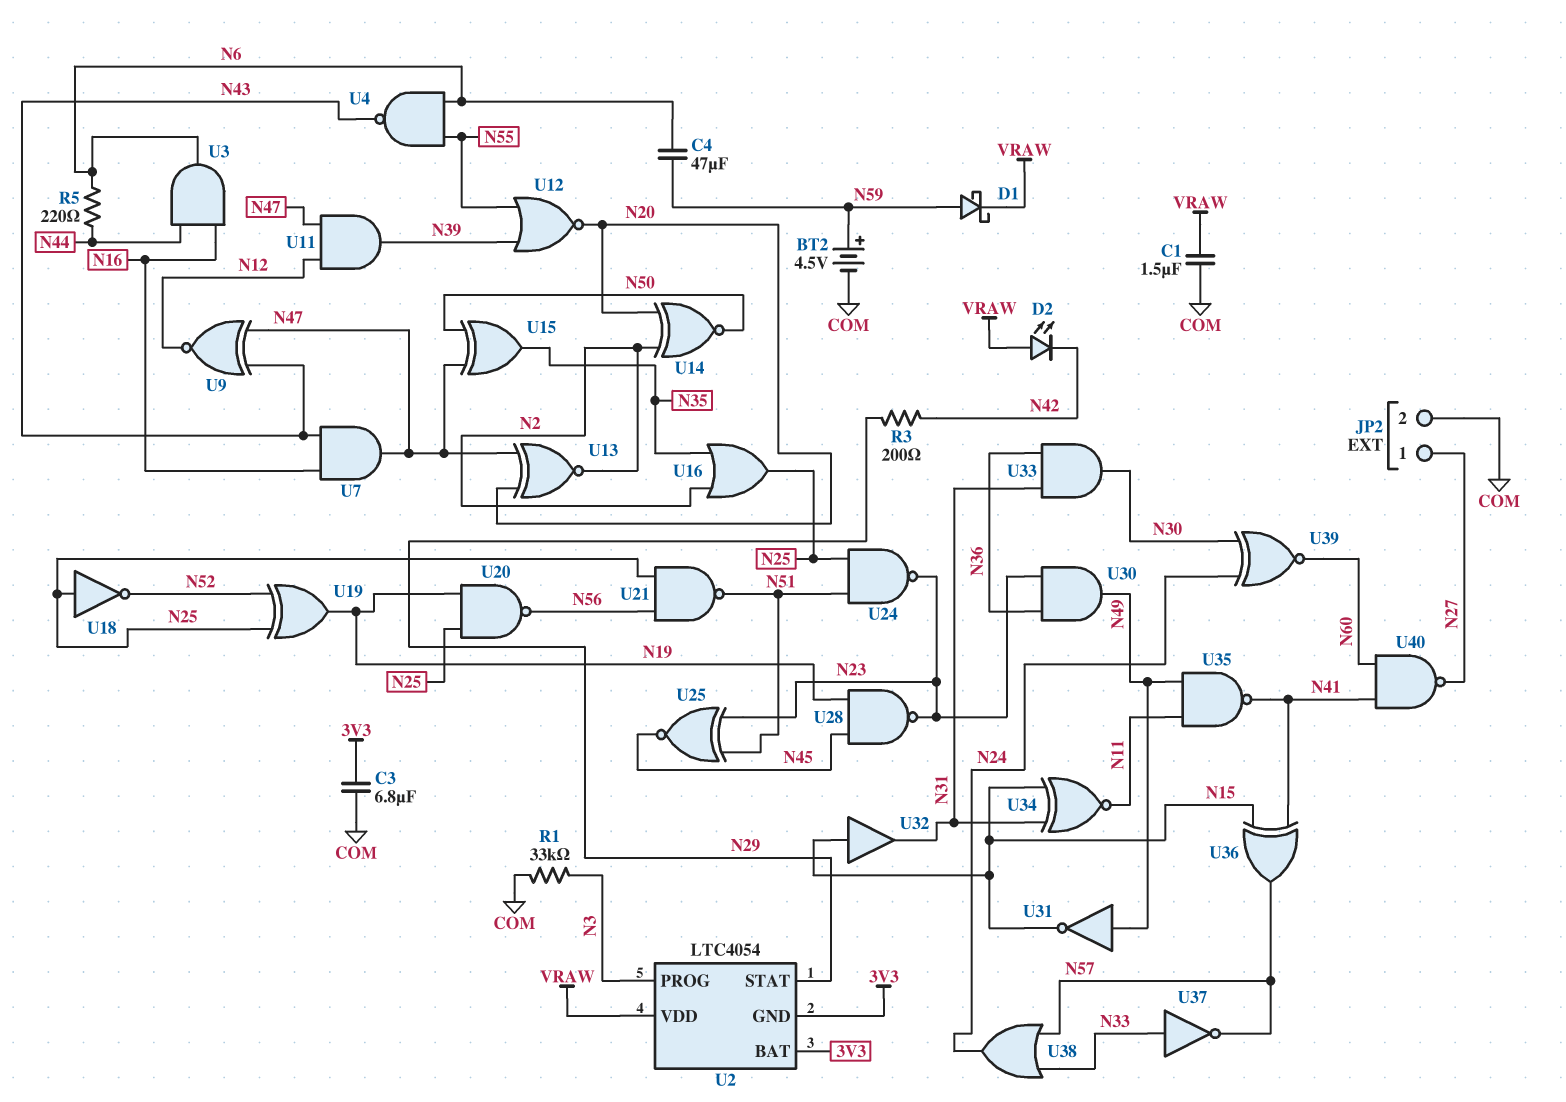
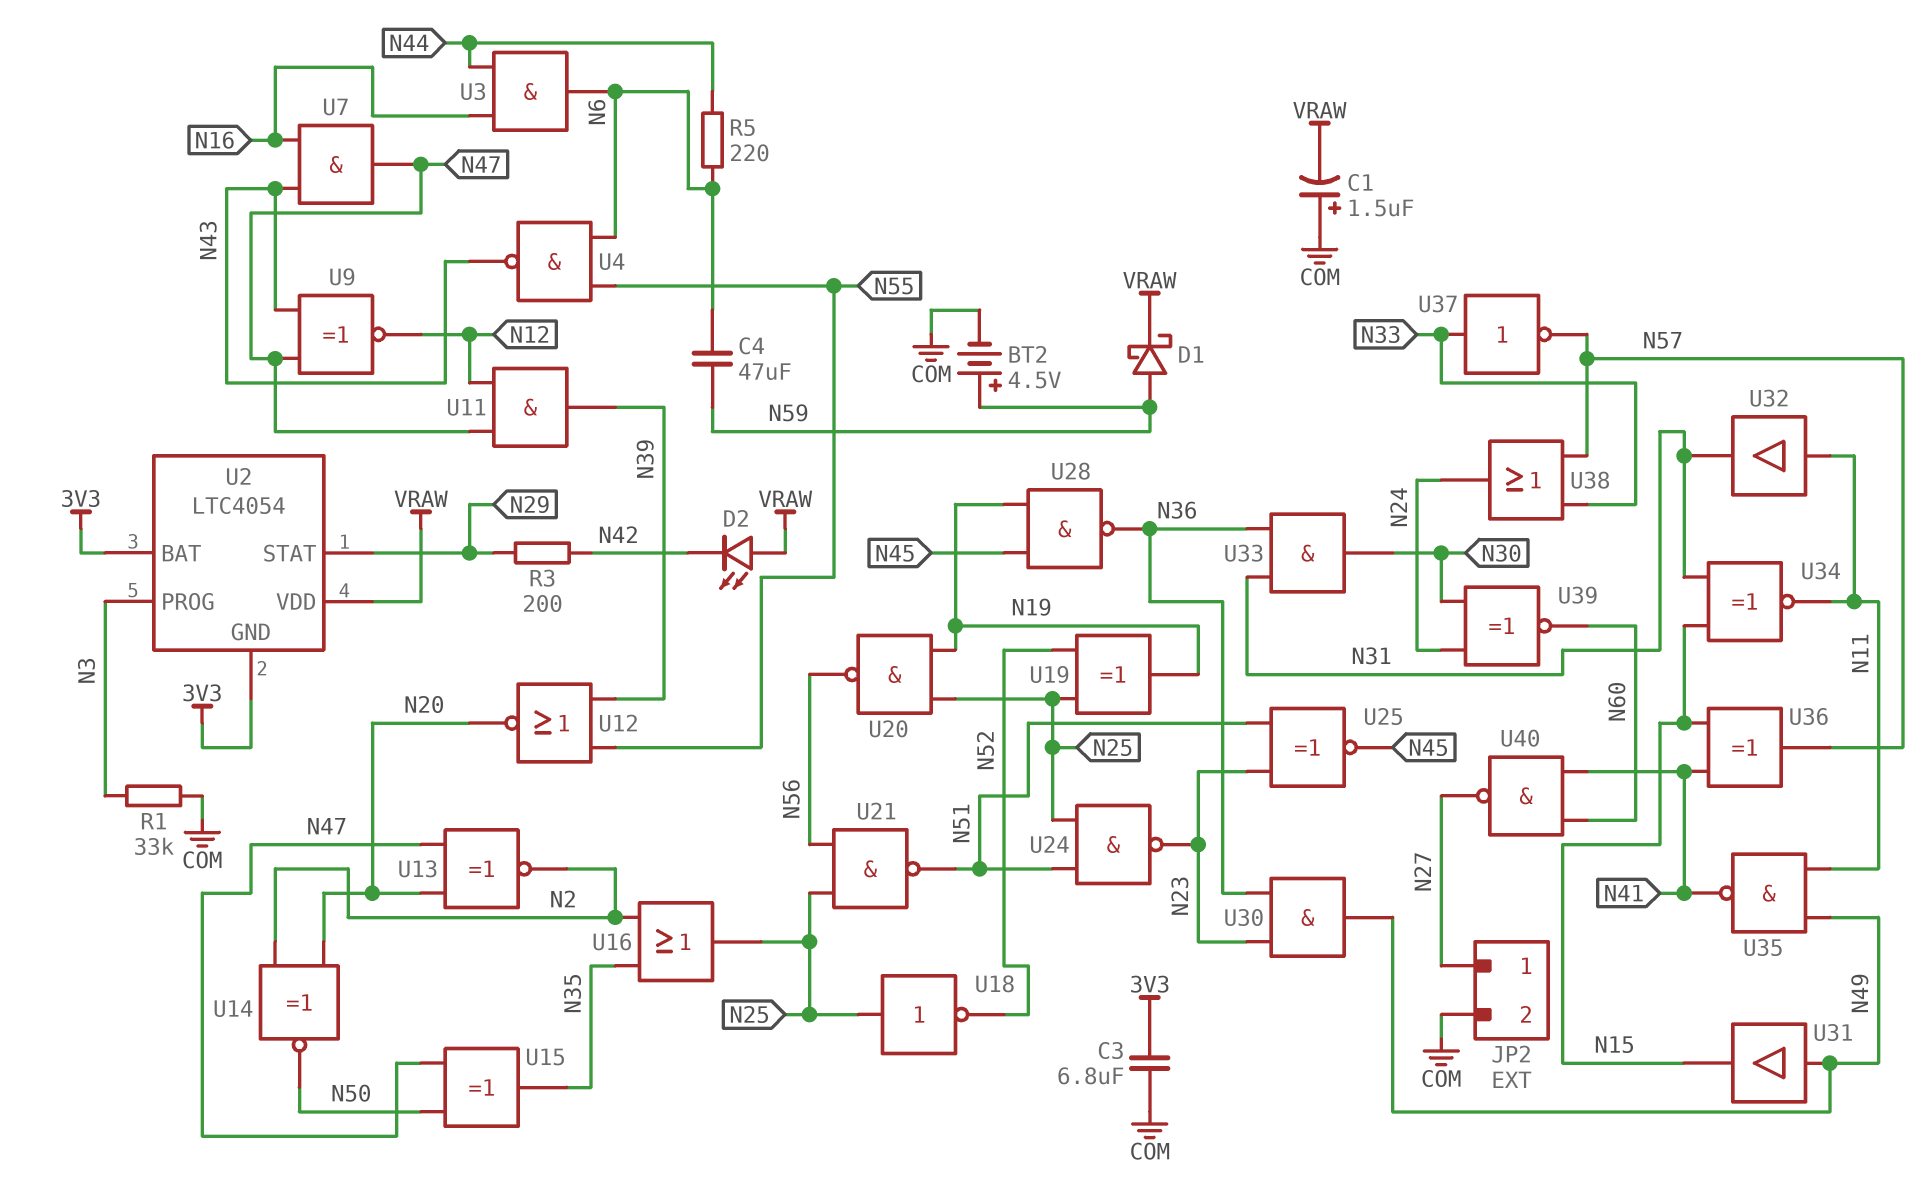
C1: 1.5uF (COM, VRAW) -> 1.5uF (plus COM, minus VRAW)
U28: NAND (in N19, in N45, out N23) -> NAND (in N19, in N45, out N36)
U31: NOT (in N49, out N15) -> buffer (in N49, out N15)
U32: buffer (in N15, out N31) -> buffer (in N11, out N31)

